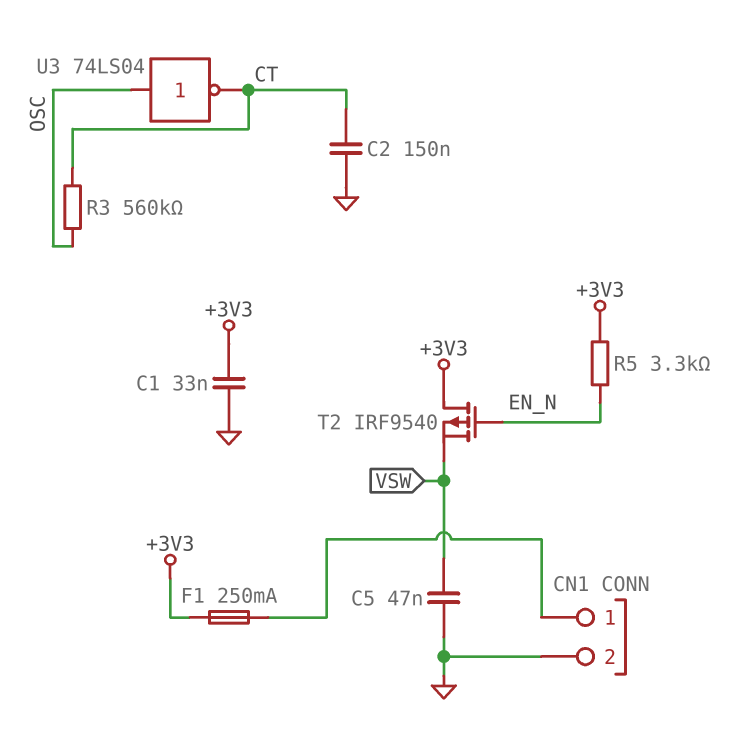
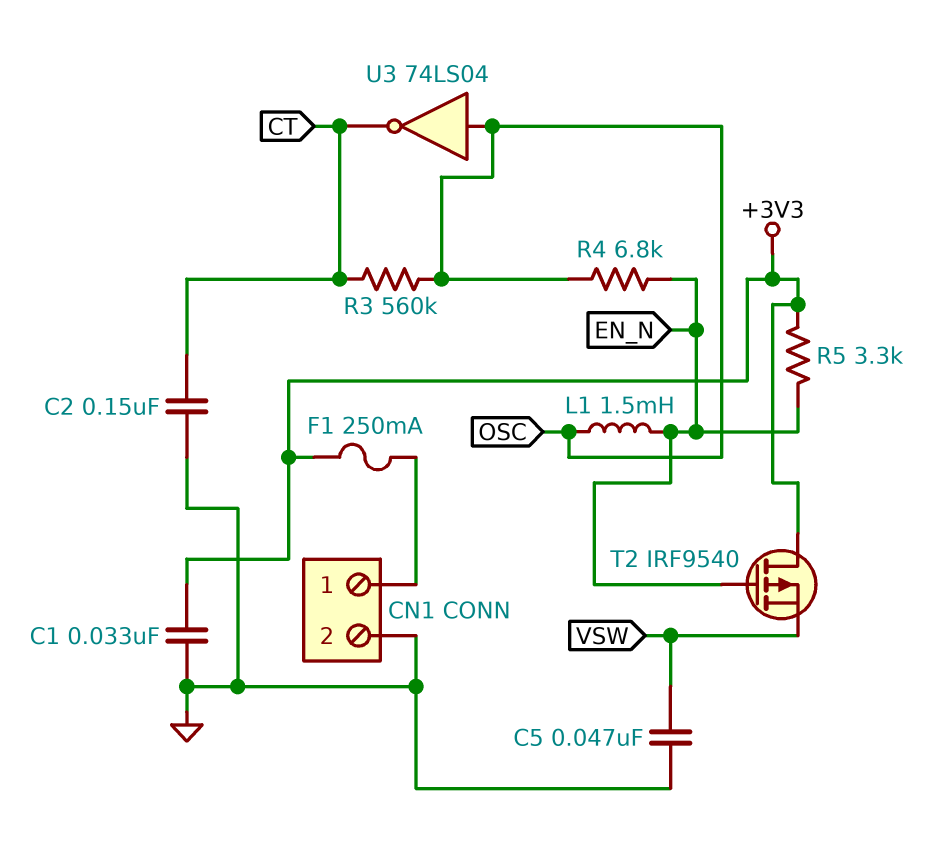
L1: none -> 1.5mH (EN_N, OSC)
R4: none -> 6.8k (EN_N, OSC)

